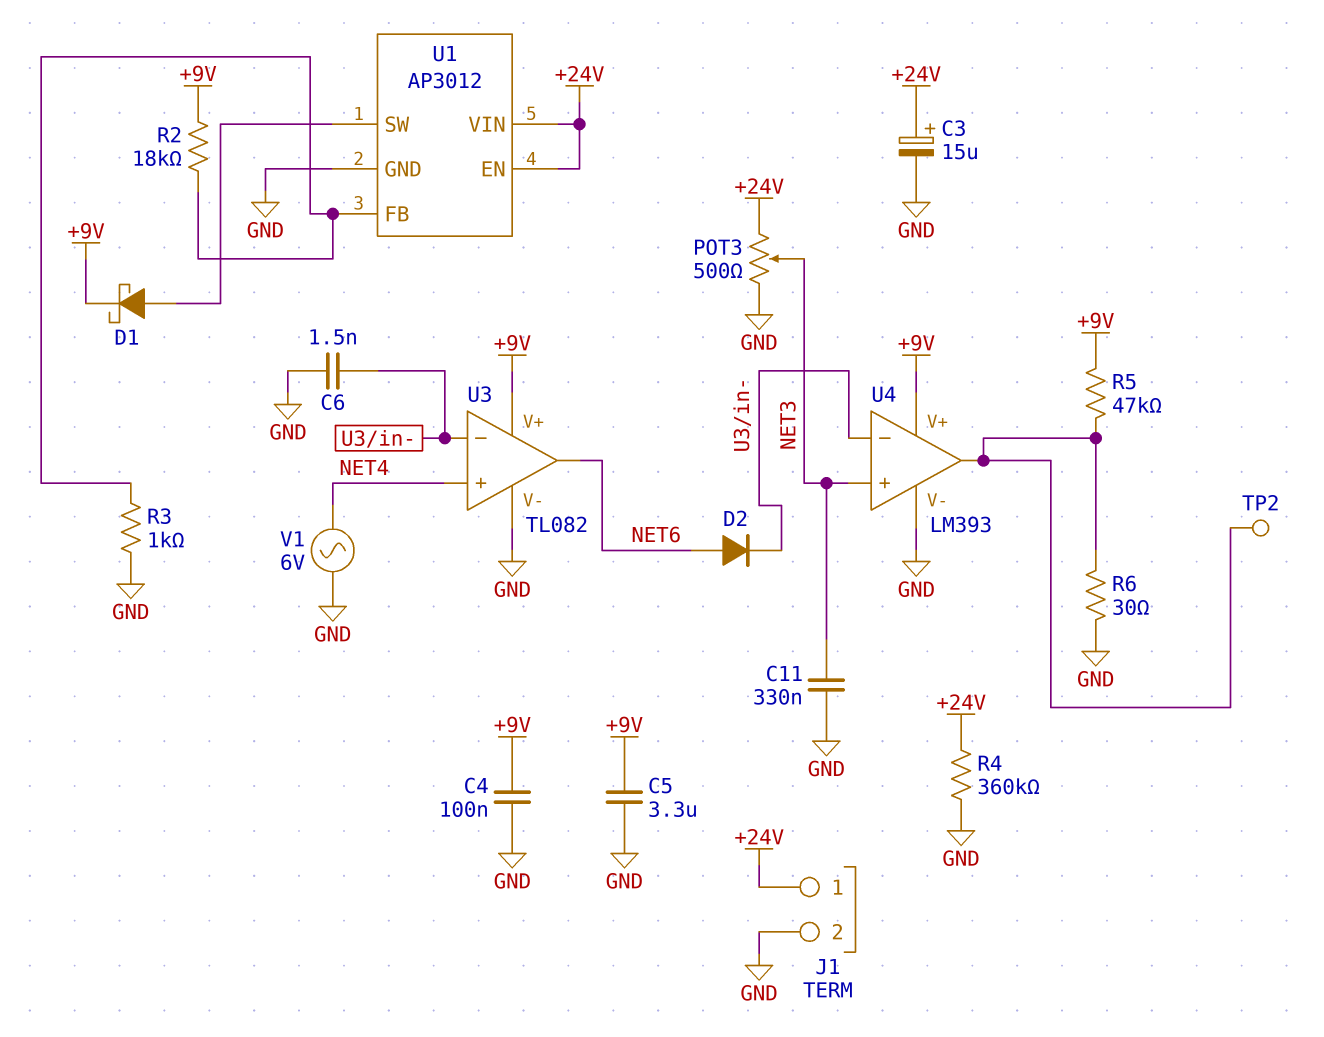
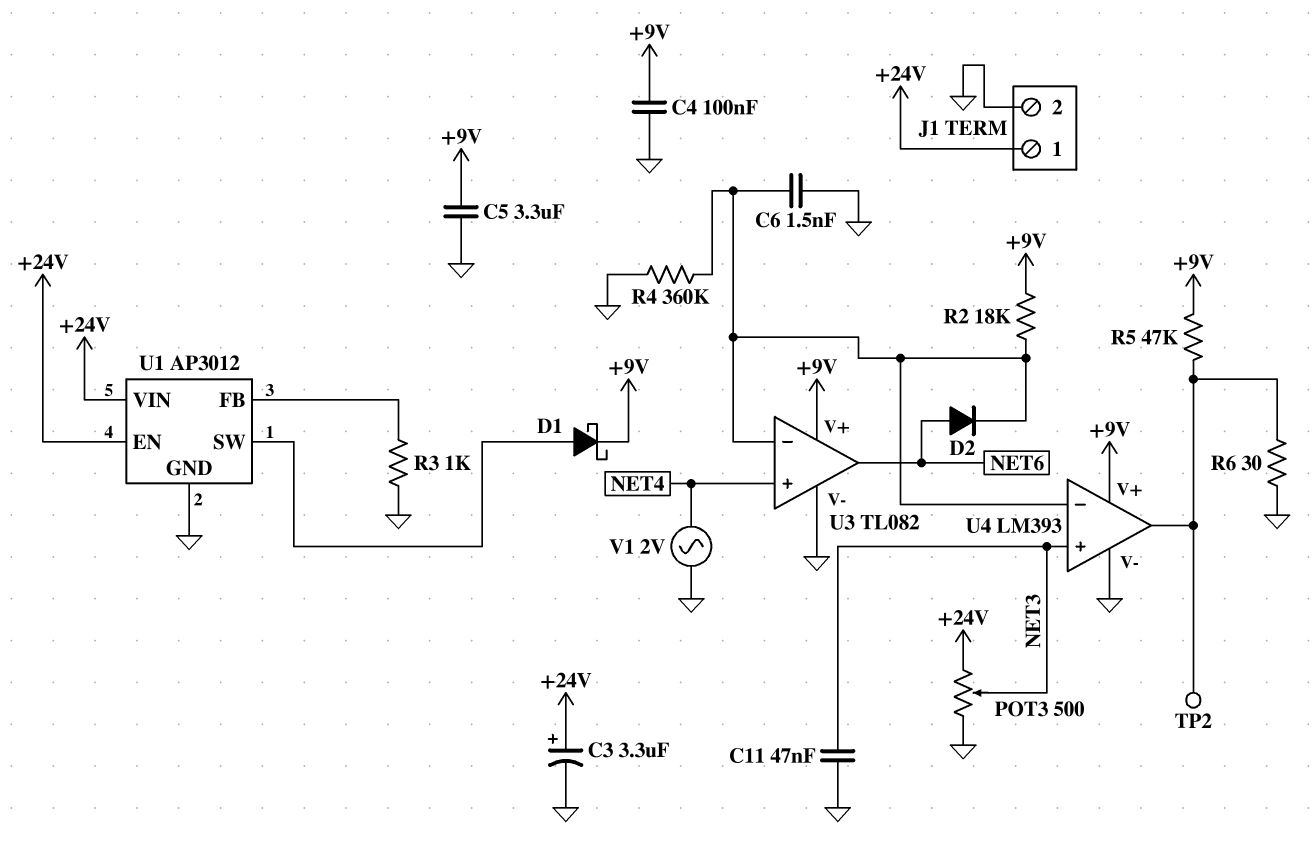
C3: 15uF (plus +24V, minus GND) -> 3.3uF (plus +24V, minus GND)
C11: 330nF (GND, NET3) -> 47nF (GND, NET3)
R2: 18k (+9V, U1/FB) -> 18k (+9V, U3/in-)
R4: 360k (+24V, GND) -> 360k (GND, U3/in-)
V1: AC 6V (GND, NET4) -> AC 2V (GND, NET4)

